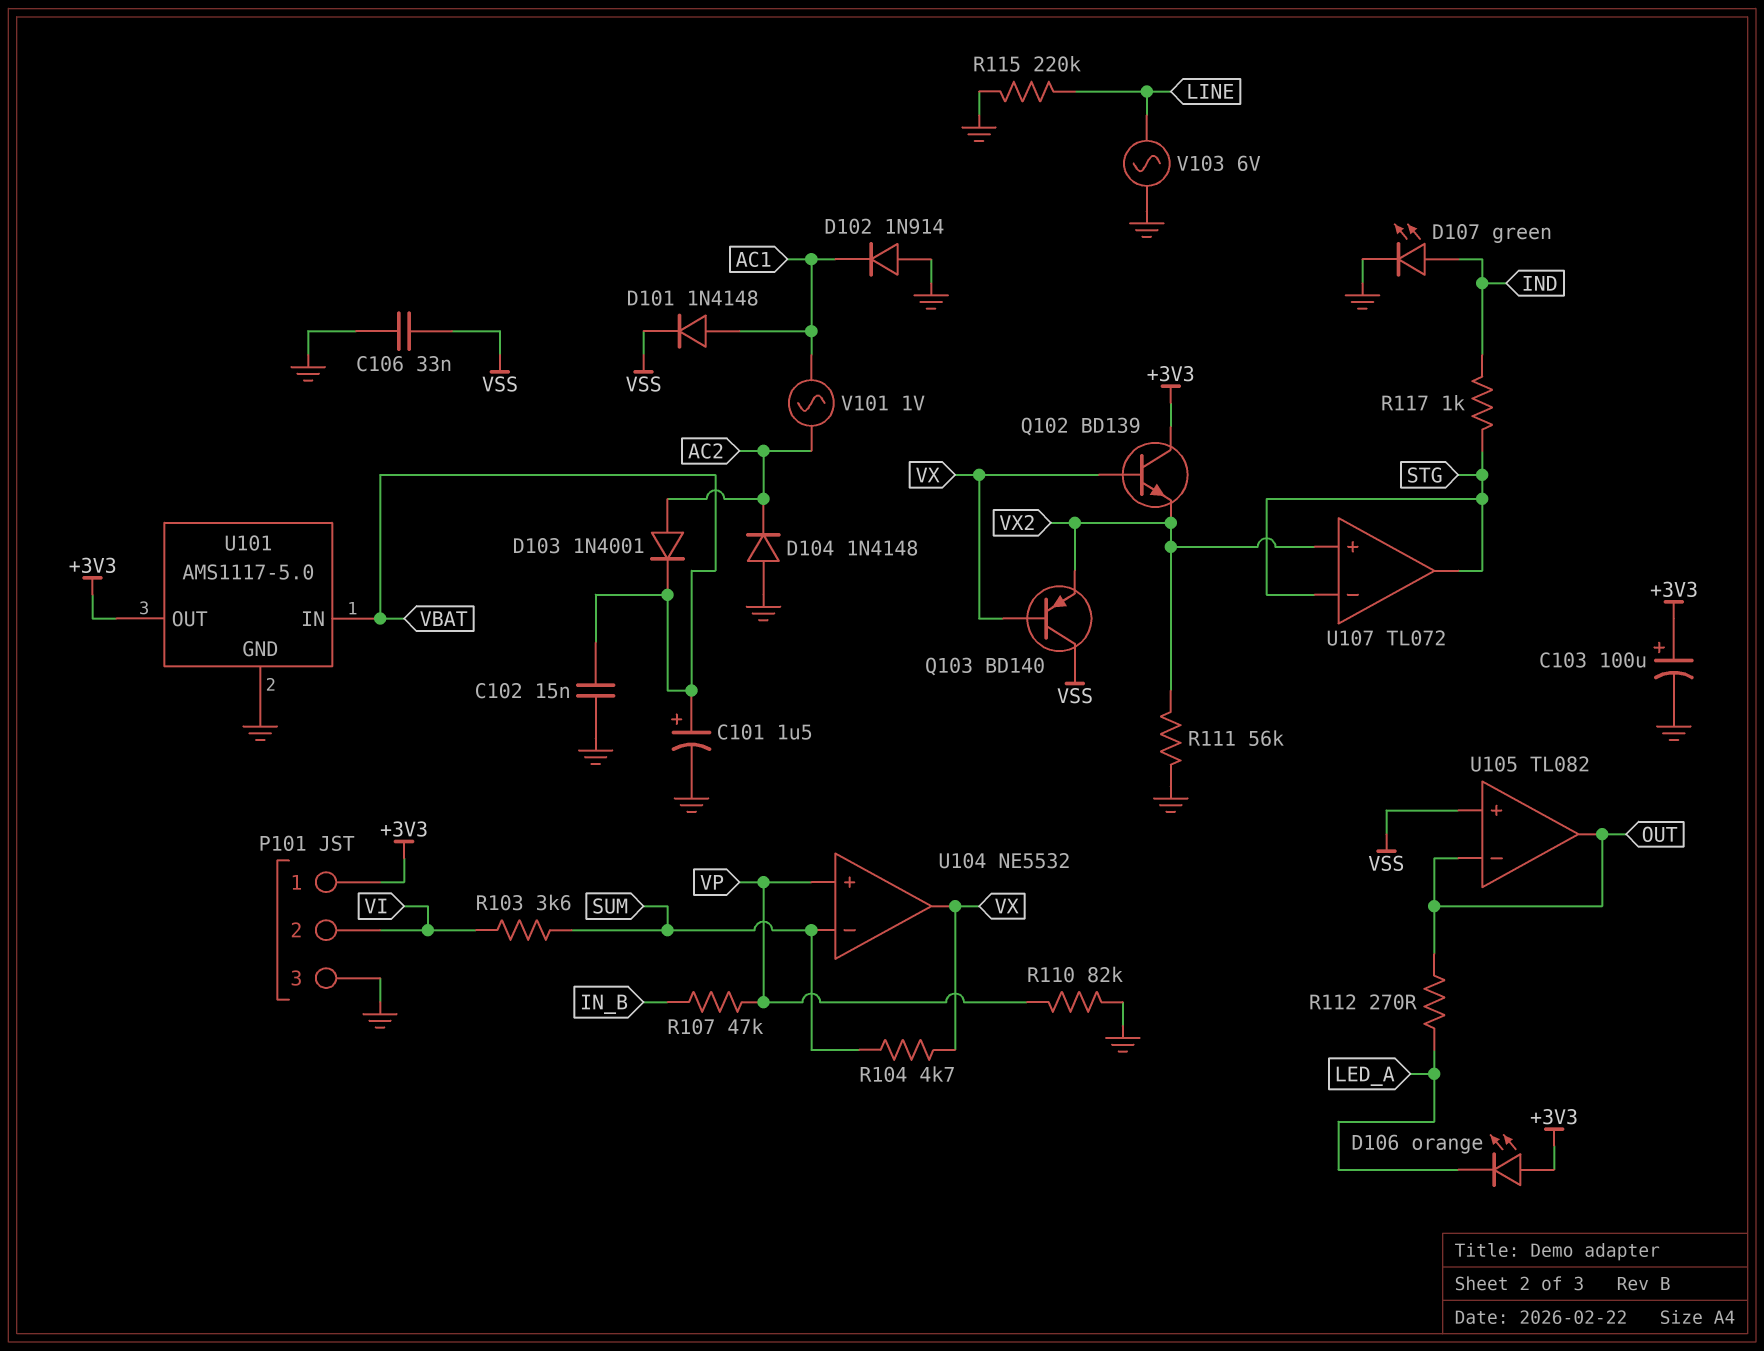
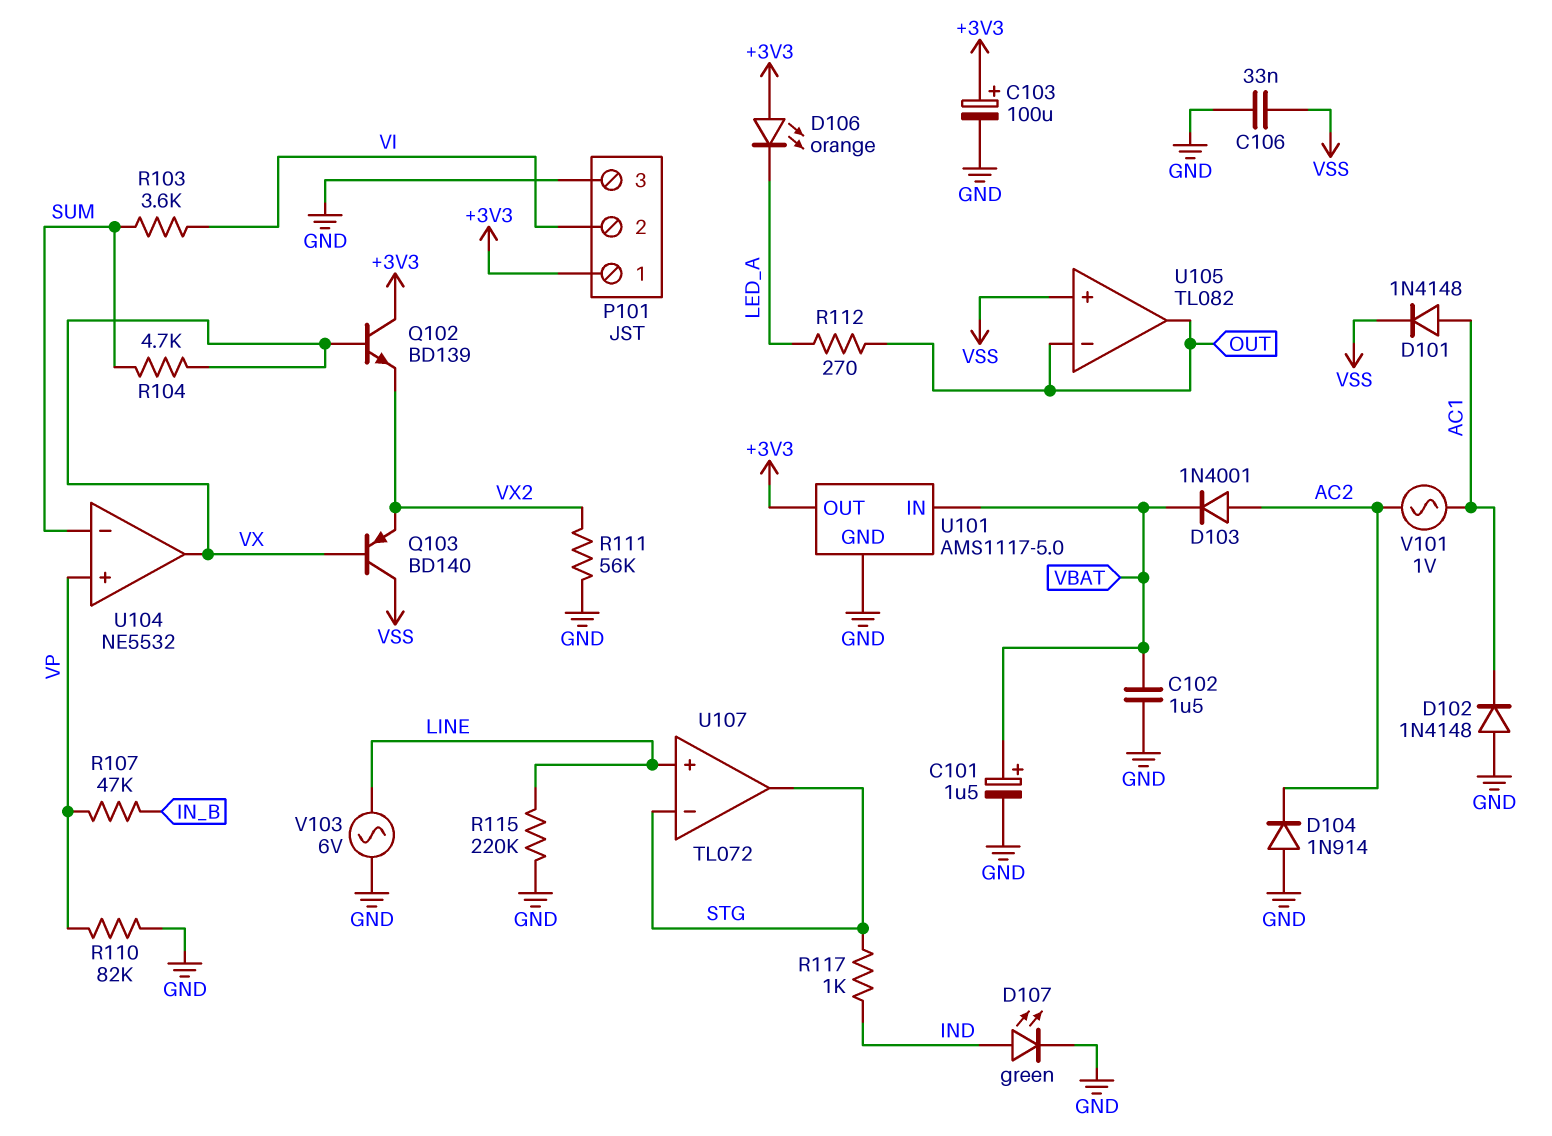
C102: 15nF (GND, VBAT) -> 1.5uF (GND, VBAT)
D102: diode 1N914 (A GND, K AC1) -> diode 1N4148 (A GND, K AC1)
D104: diode 1N4148 (A GND, K AC2) -> diode 1N914 (A GND, K AC2)
U107 pin in+: VX2 -> LINE

